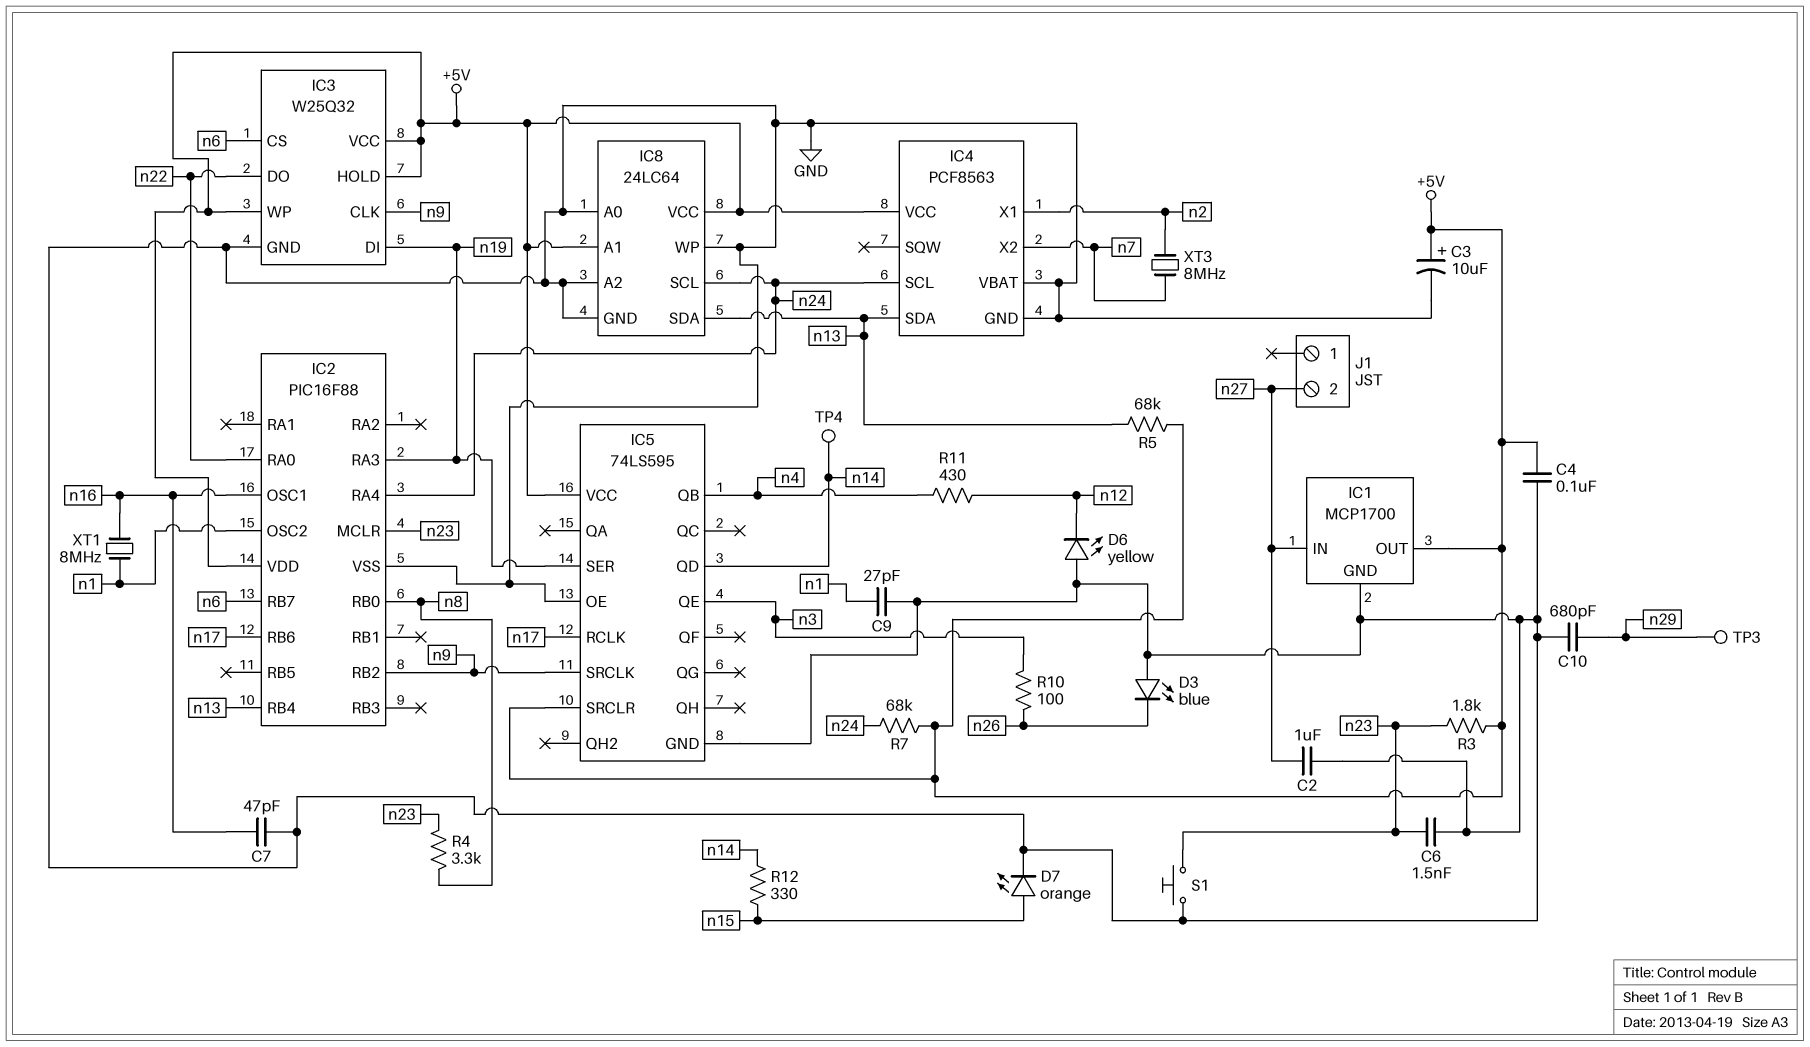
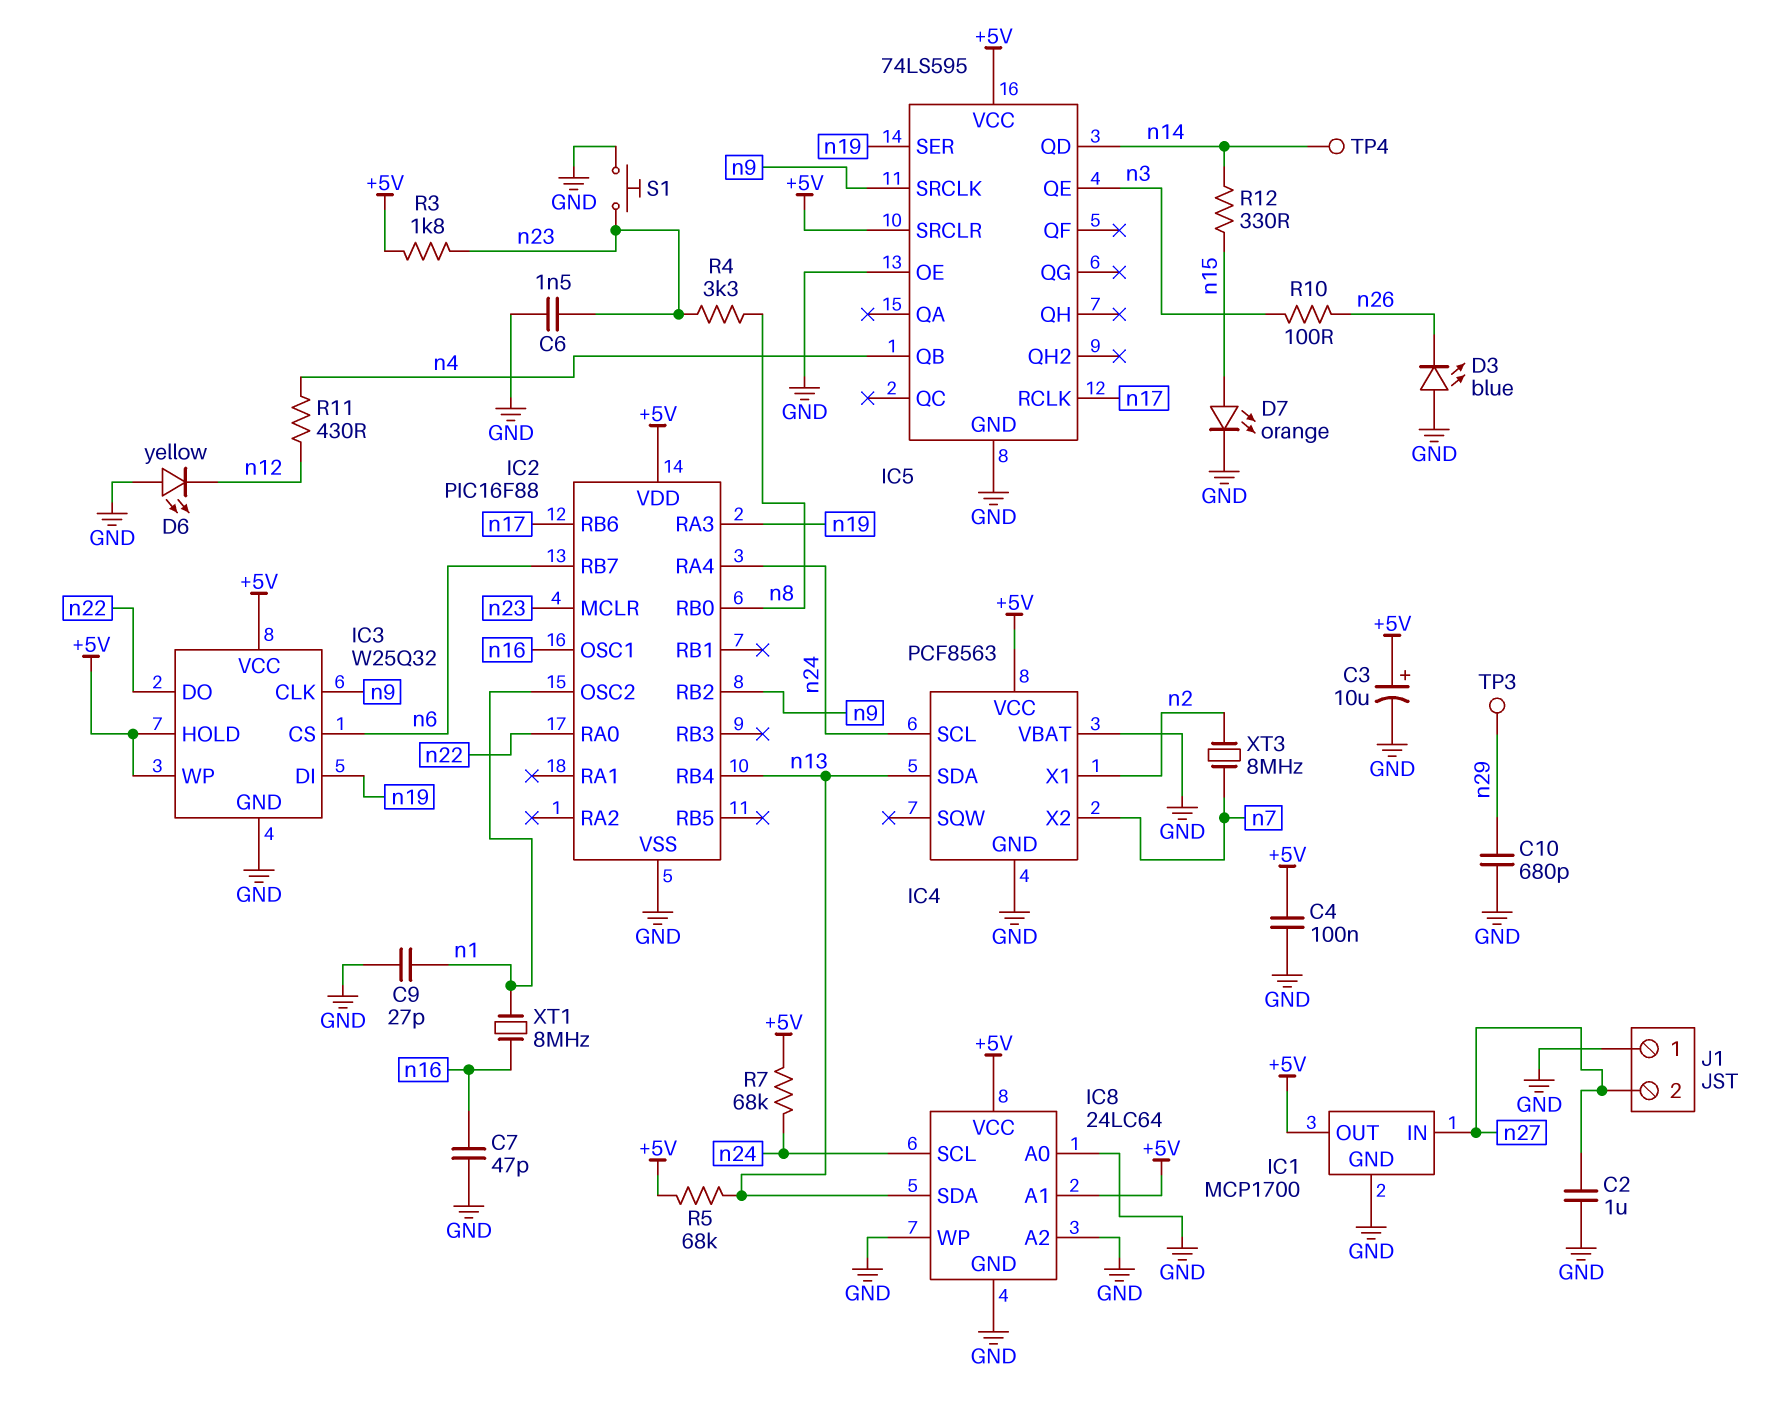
J1 pin 1: none -> GND

